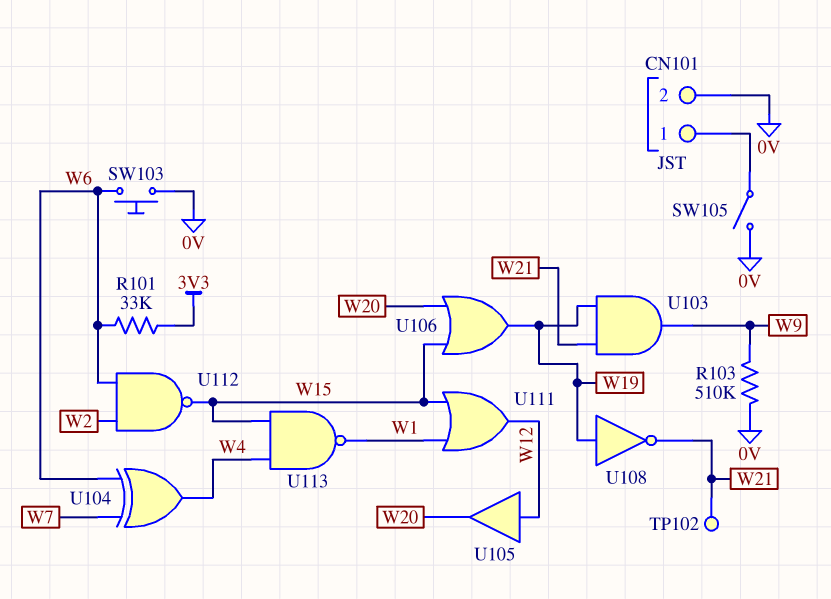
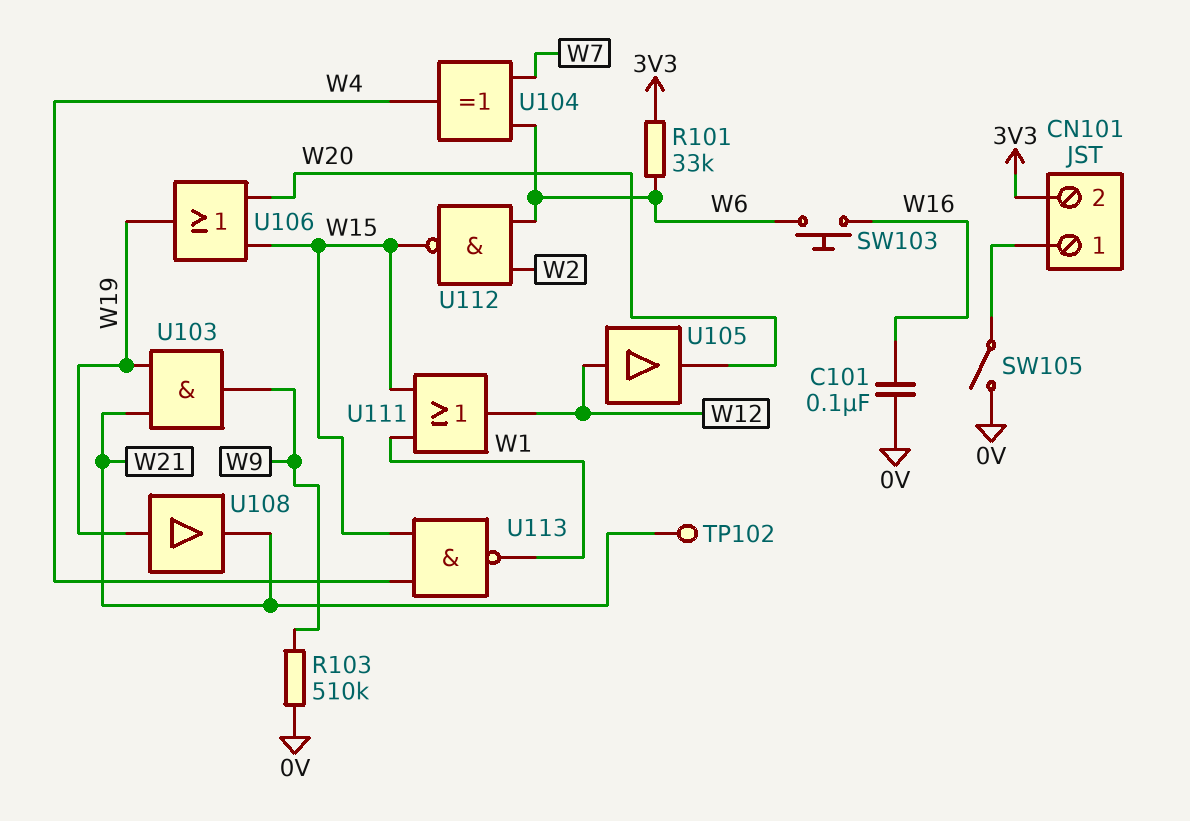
C101: none -> 100nF (0V, W16)
CN101 pin 2: 0V -> 3V3
SW103: button (0V, W6) -> button (W6, W16)
U108: NOT (in W19, out W21) -> buffer (in W19, out W21)

